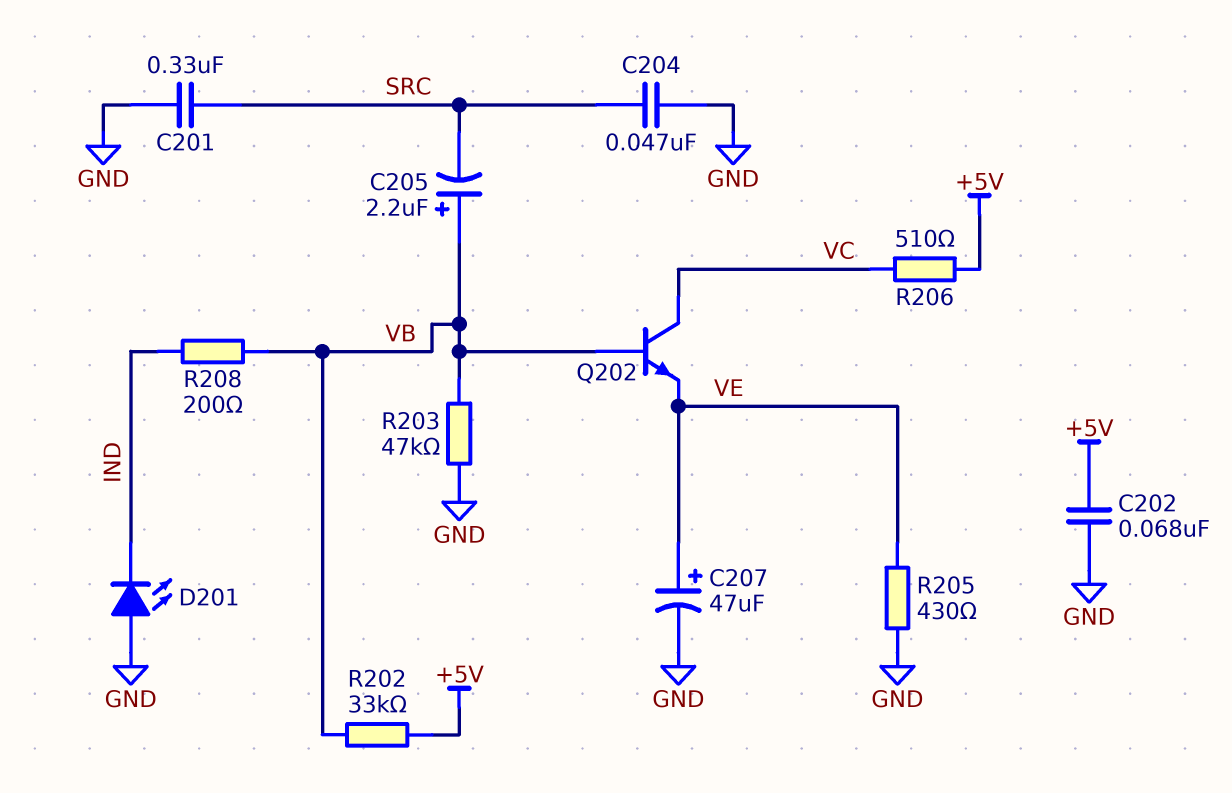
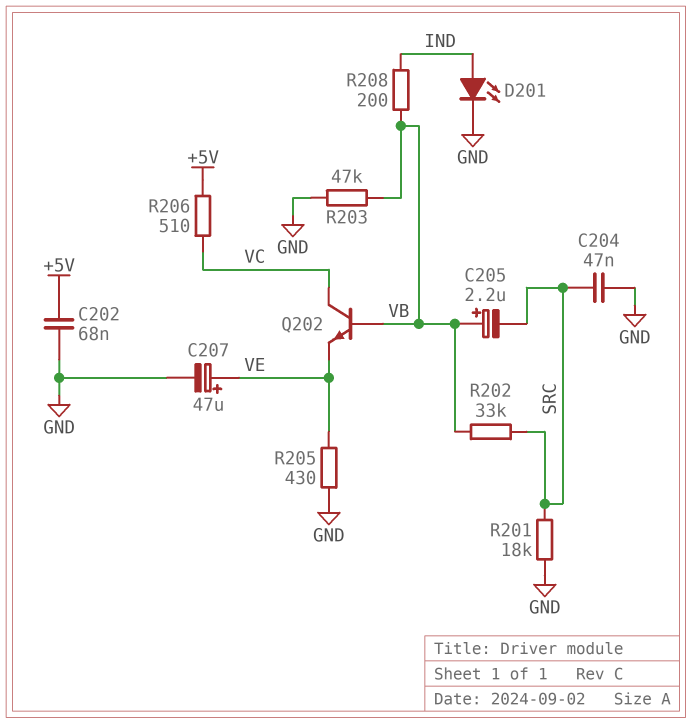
C201: 330nF (GND, SRC) -> none
D201: LED (A GND, K IND) -> LED (A IND, K GND)
R201: none -> 18k (GND, SRC)
R202: 33k (+5V, VB) -> 33k (SRC, VB)

